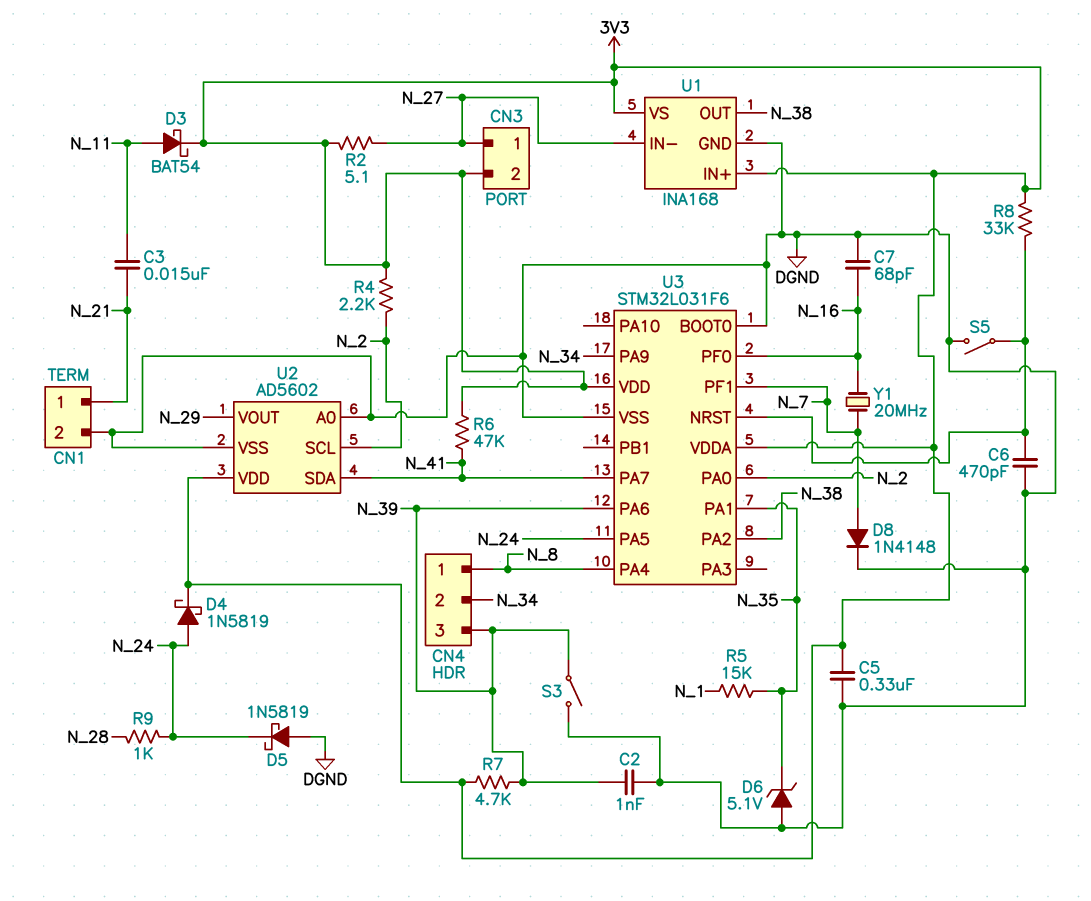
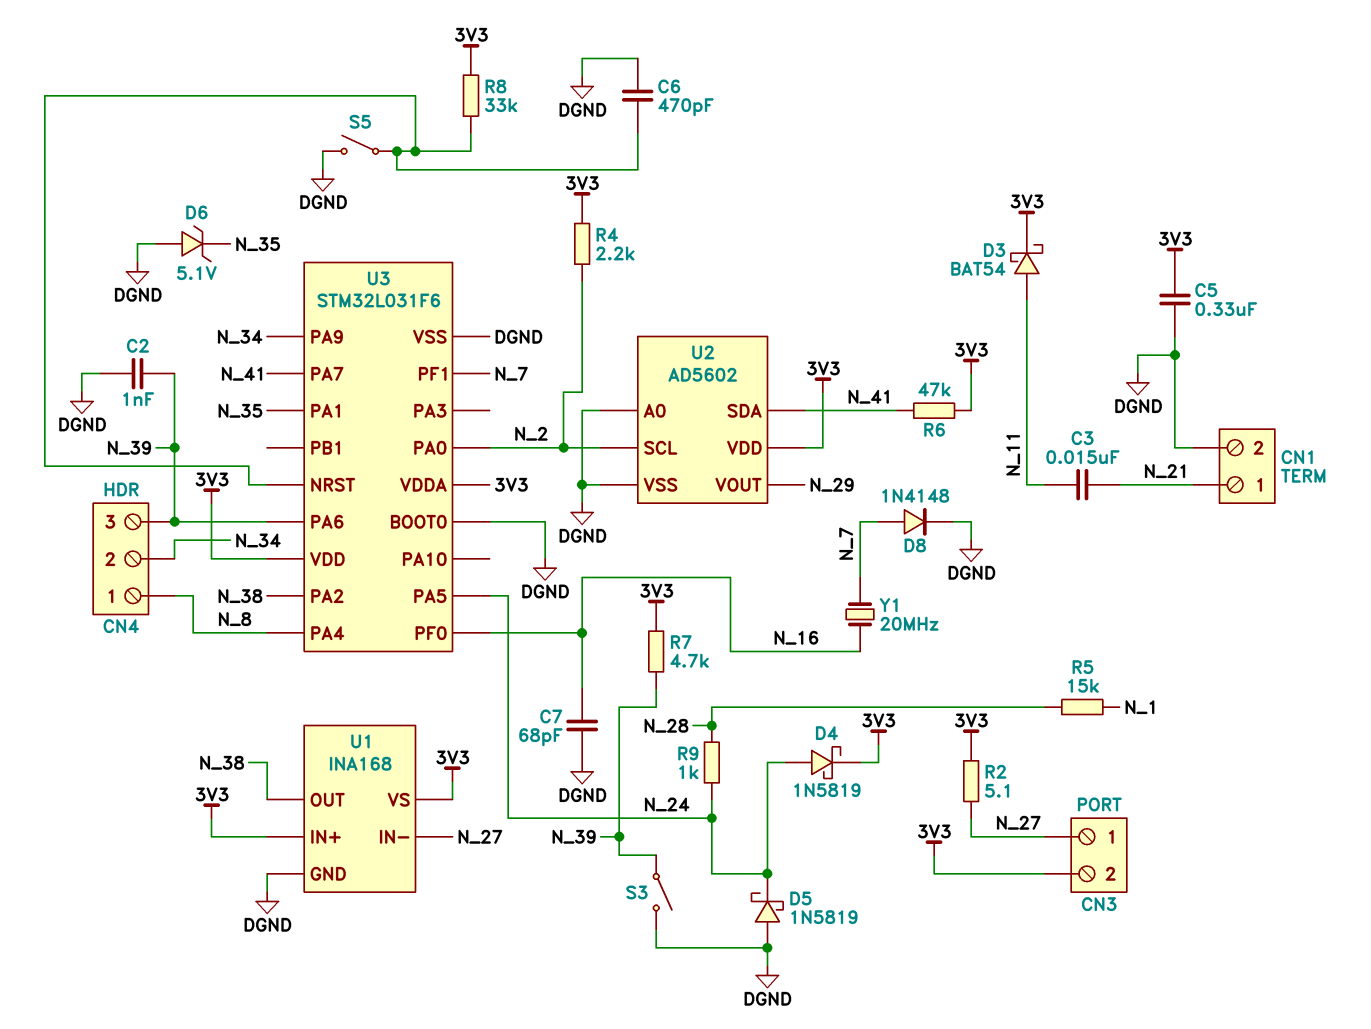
R5: 15k (N_1, N_35) -> 15k (N_1, N_28)

